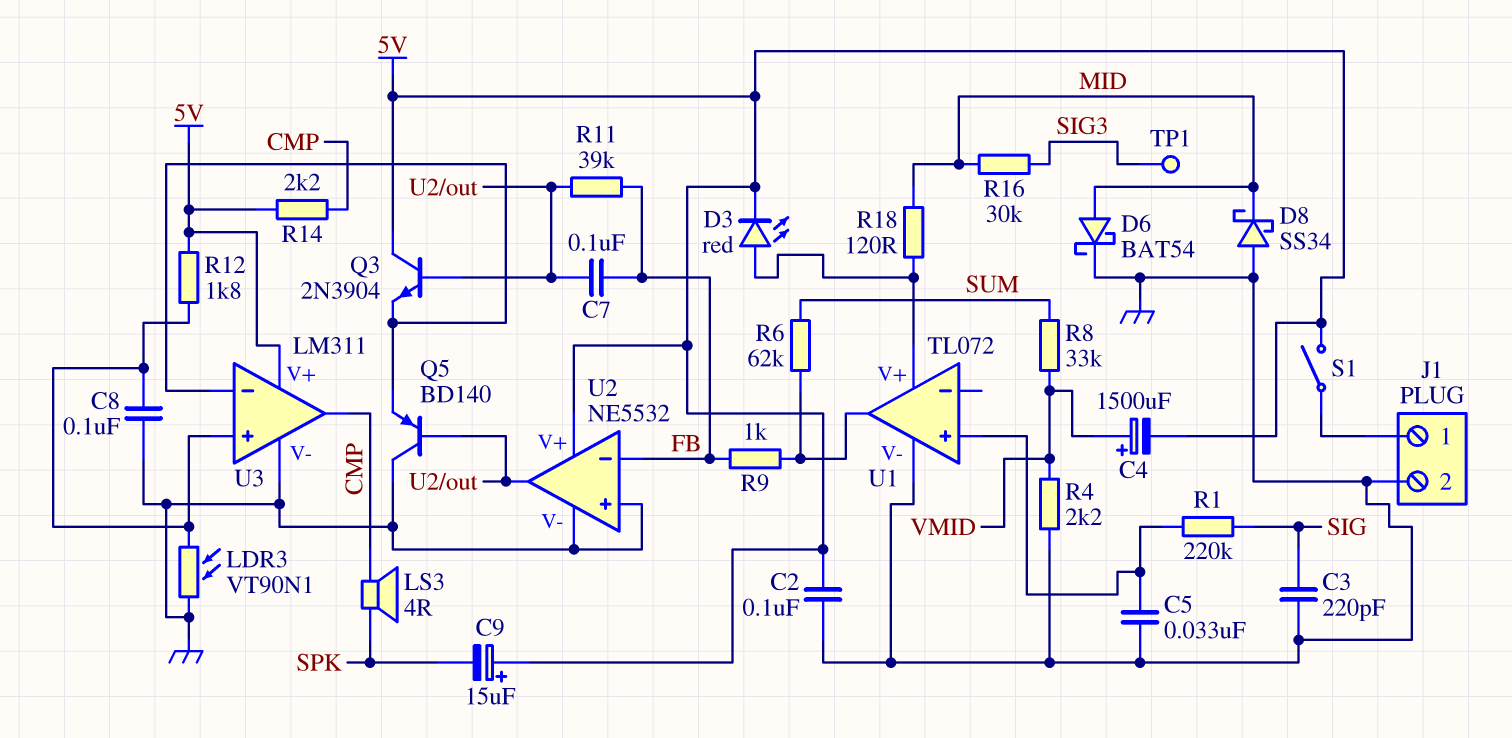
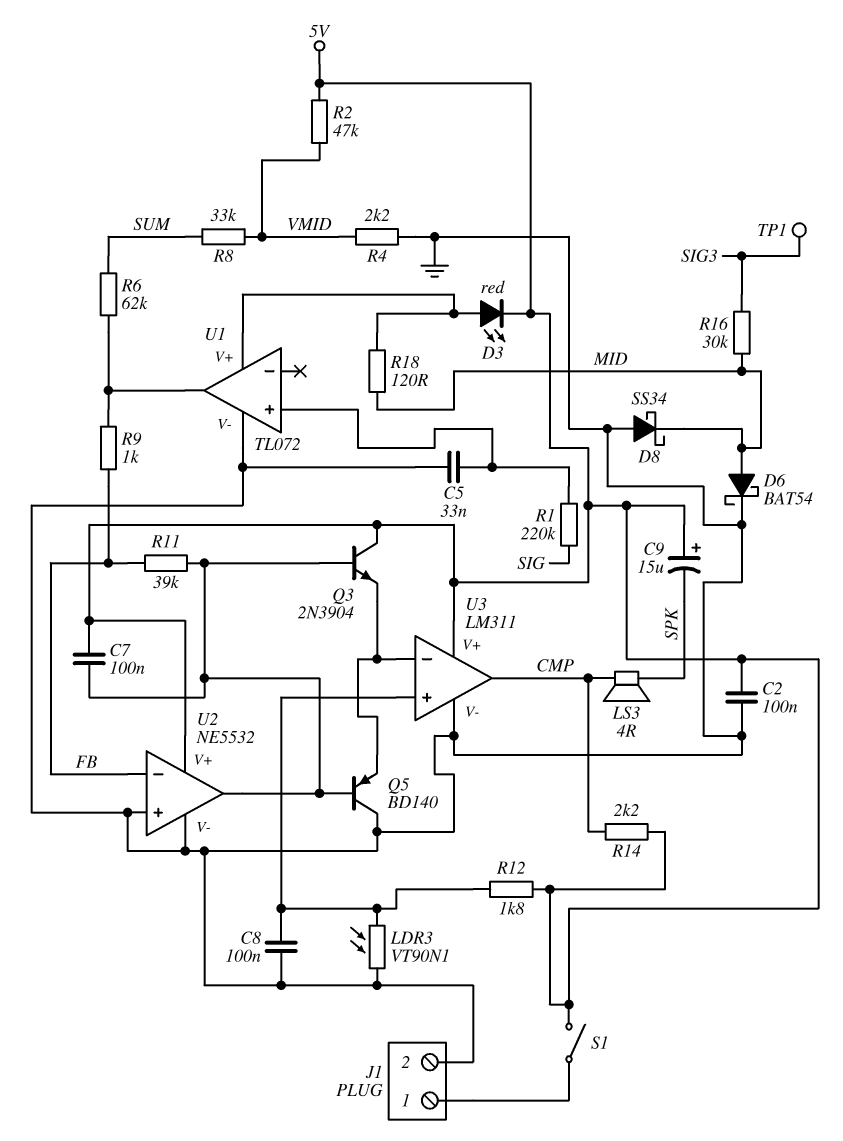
C3: 220pF (GND, SIG) -> none
C4: 1500uF (plus VMID, minus 5V) -> none
C7: 100nF (FB, U2/out) -> 100nF (5V, U2/out)
R2: none -> 47k (5V, VMID)

